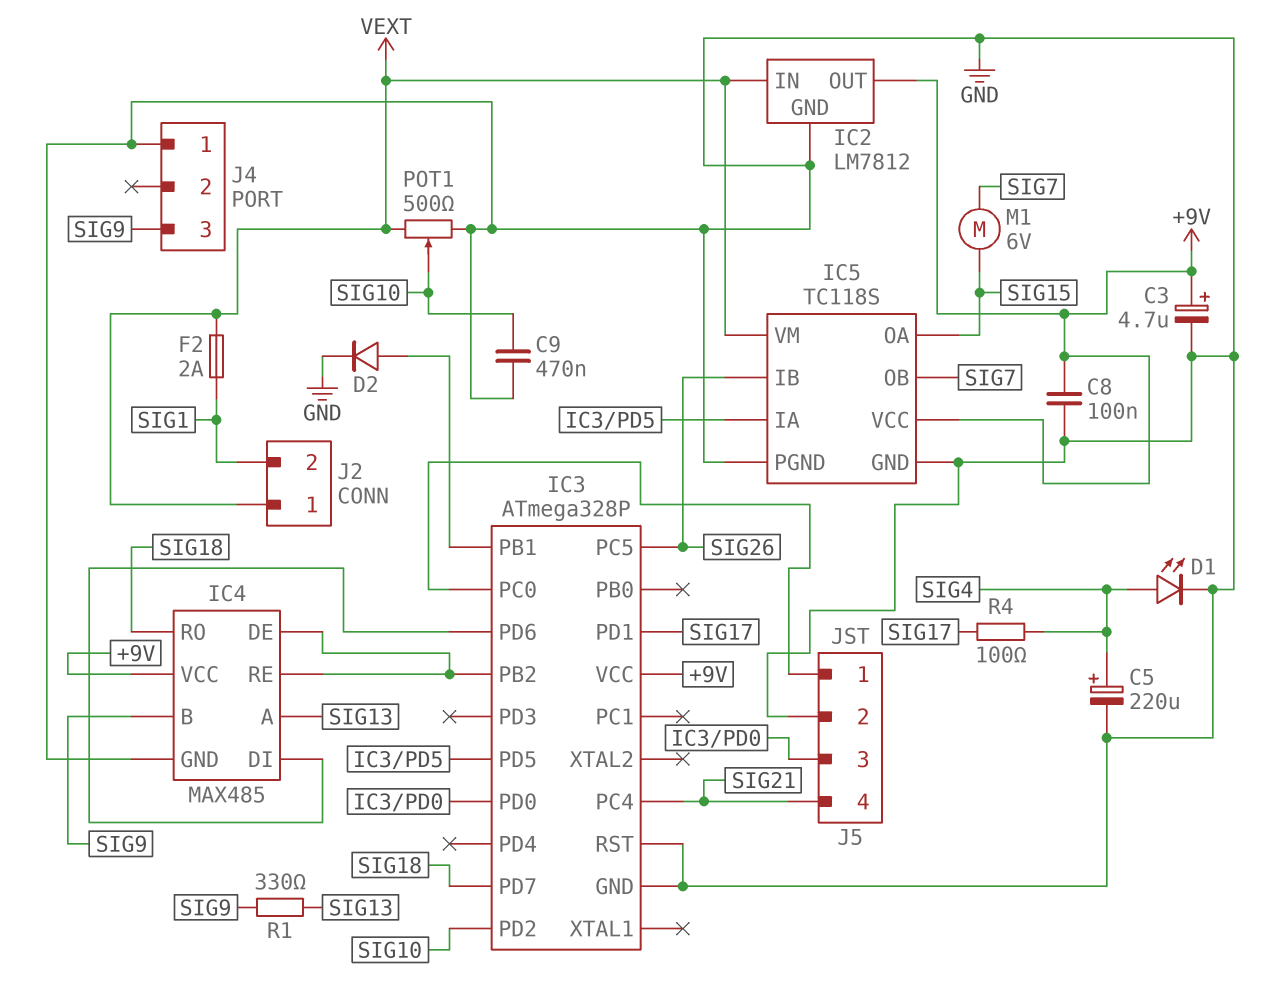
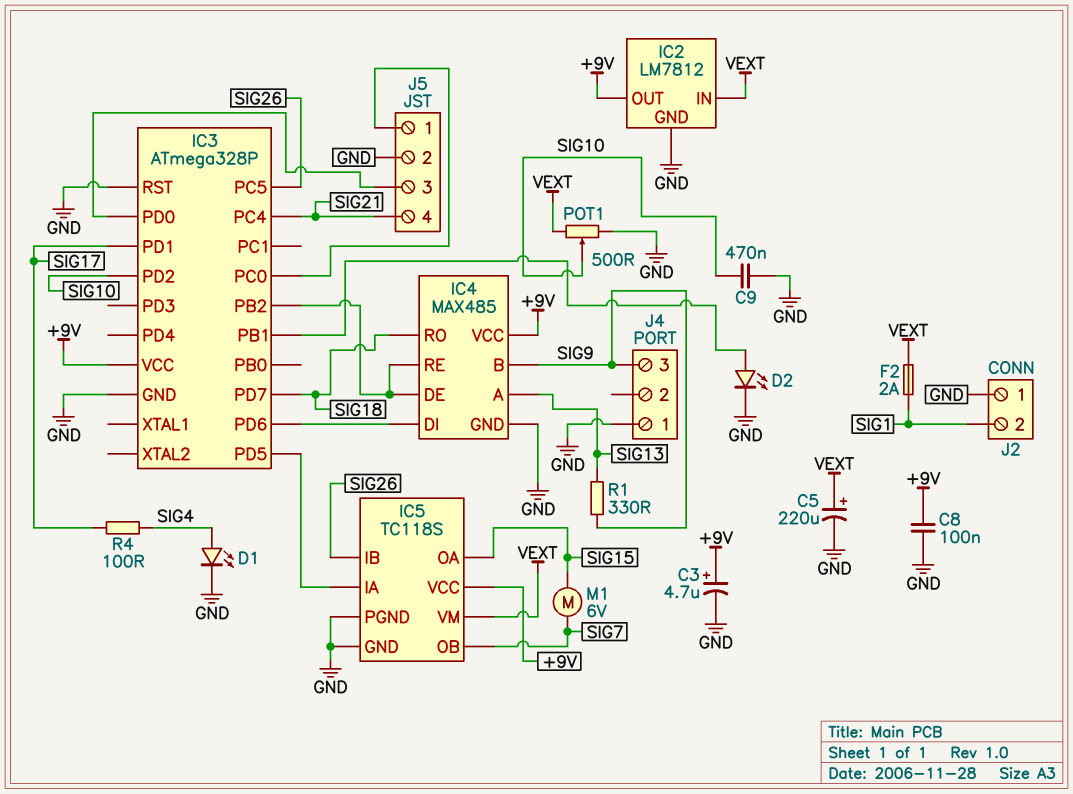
C5: 220uF (plus SIG4, minus GND) -> 220uF (plus VEXT, minus GND)
D2: diode (A IC3/PB1, K GND) -> LED (A IC3/PB1, K GND)
J2 pin 1: VEXT -> GND

